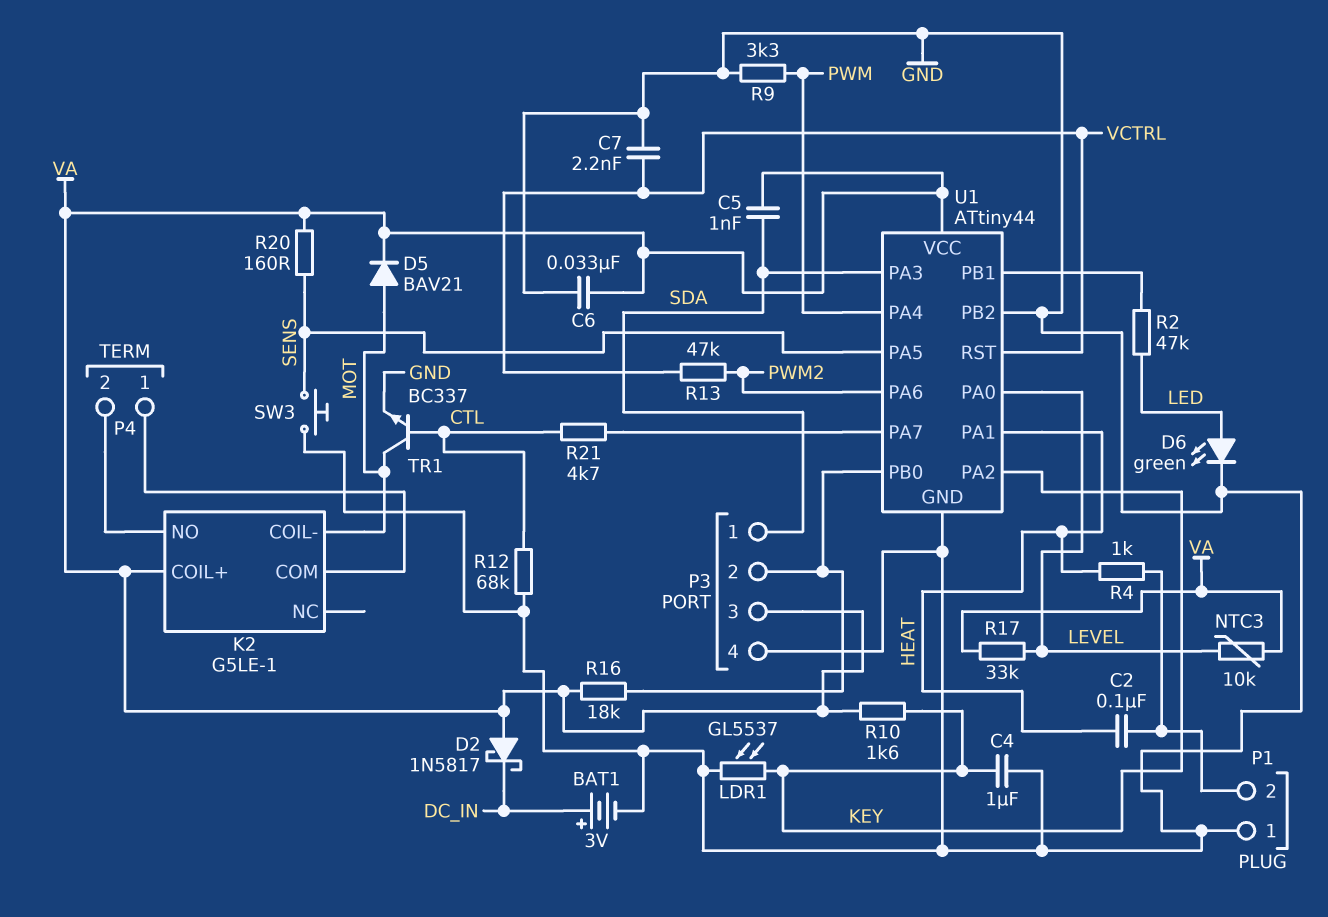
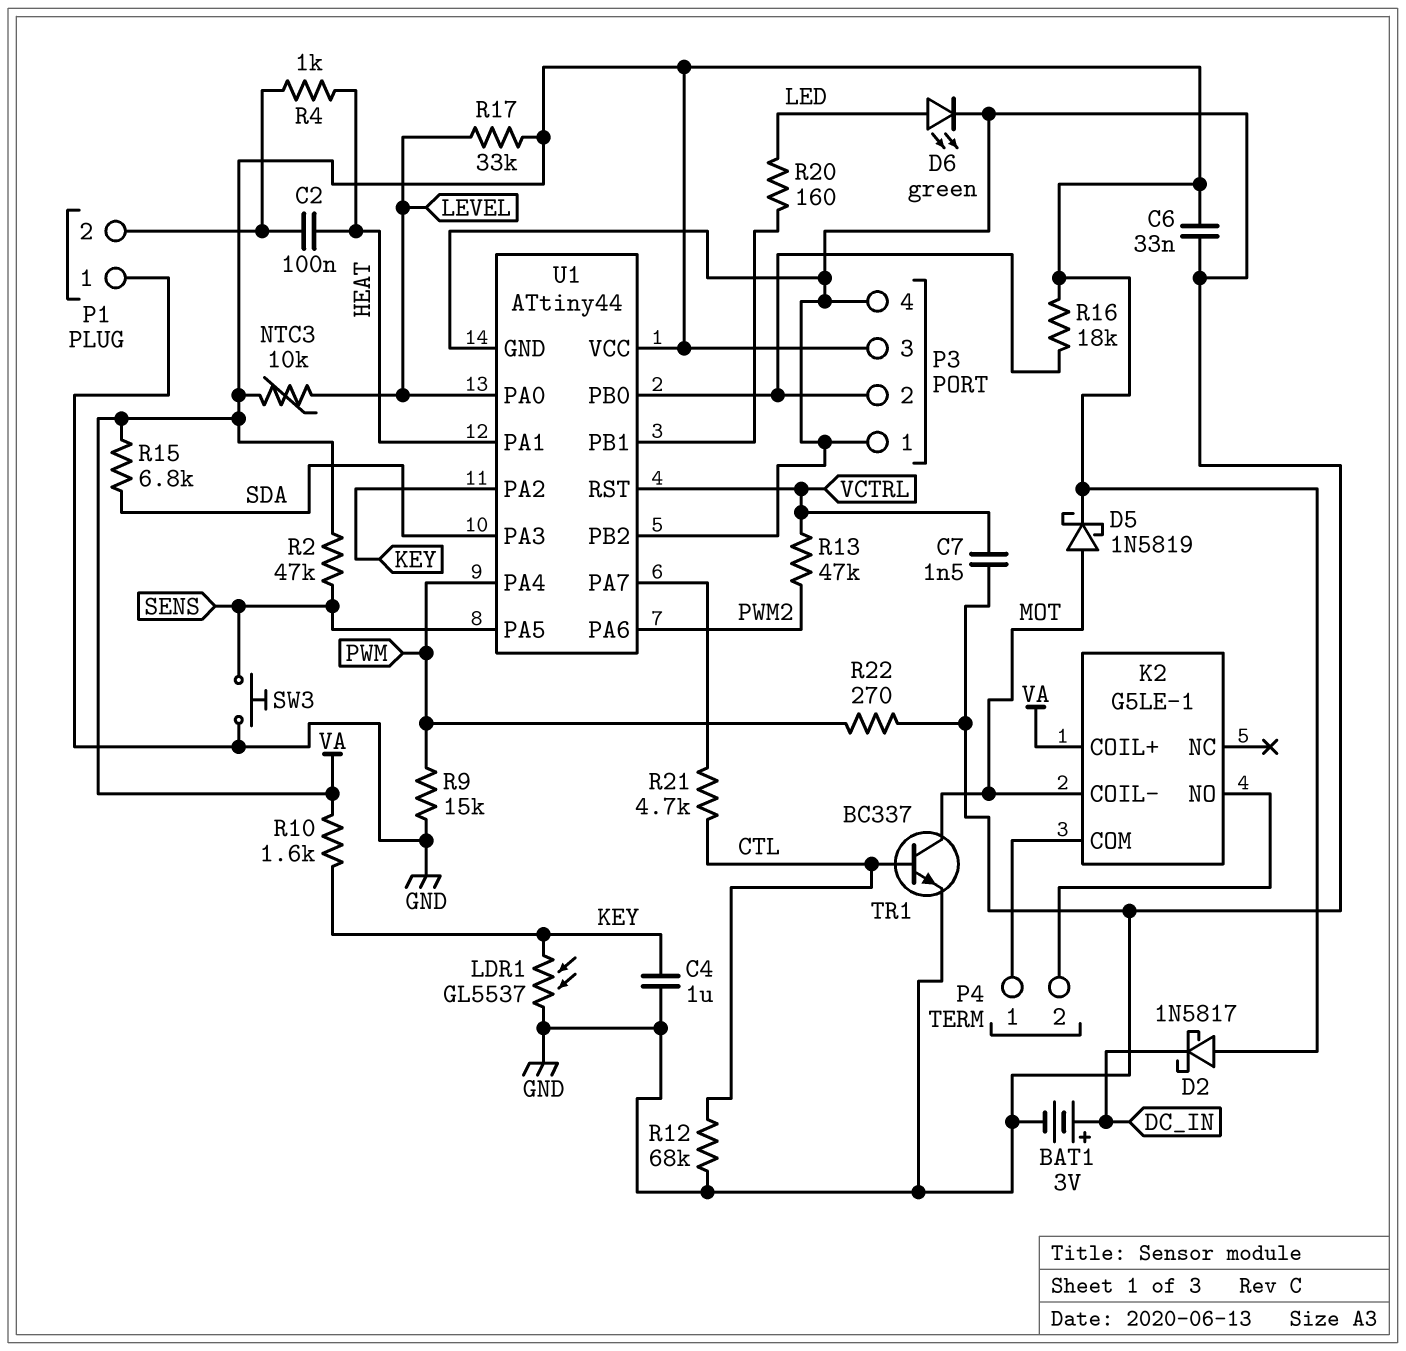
C5: 1nF (SDA, VA) -> none
C7: 2.2nF (GND, VCTRL) -> 1.5nF (GND, VCTRL)
D5: diode BAV21 (A MOT, K VA) -> schottky 1N5819 (A MOT, K VA)
P3 pin 1: SDA -> GND
R2: 47k (LED, U1/PB1) -> 47k (SENS, VA)
R9: 3.3k (GND, PWM) -> 15k (GND, PWM)
R15: none -> 6.8k (SDA, VA)
R20: 160 (SENS, VA) -> 160 (LED, U1/PB1)
R22: none -> 270 (GND, PWM)

